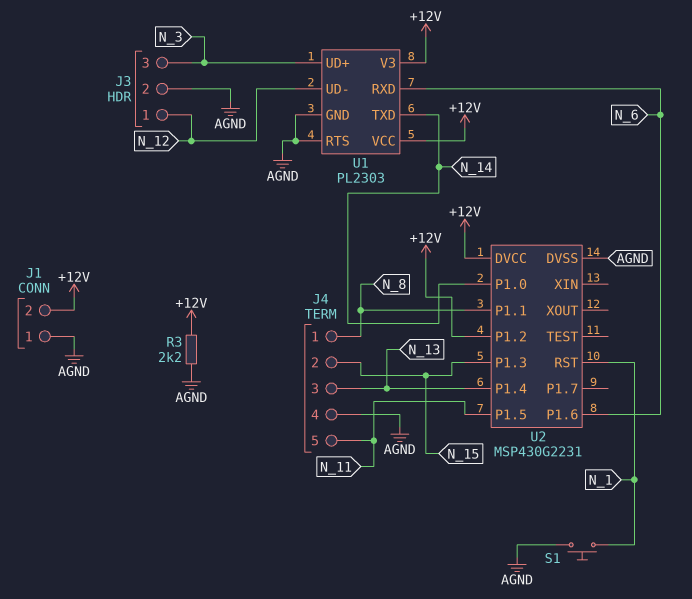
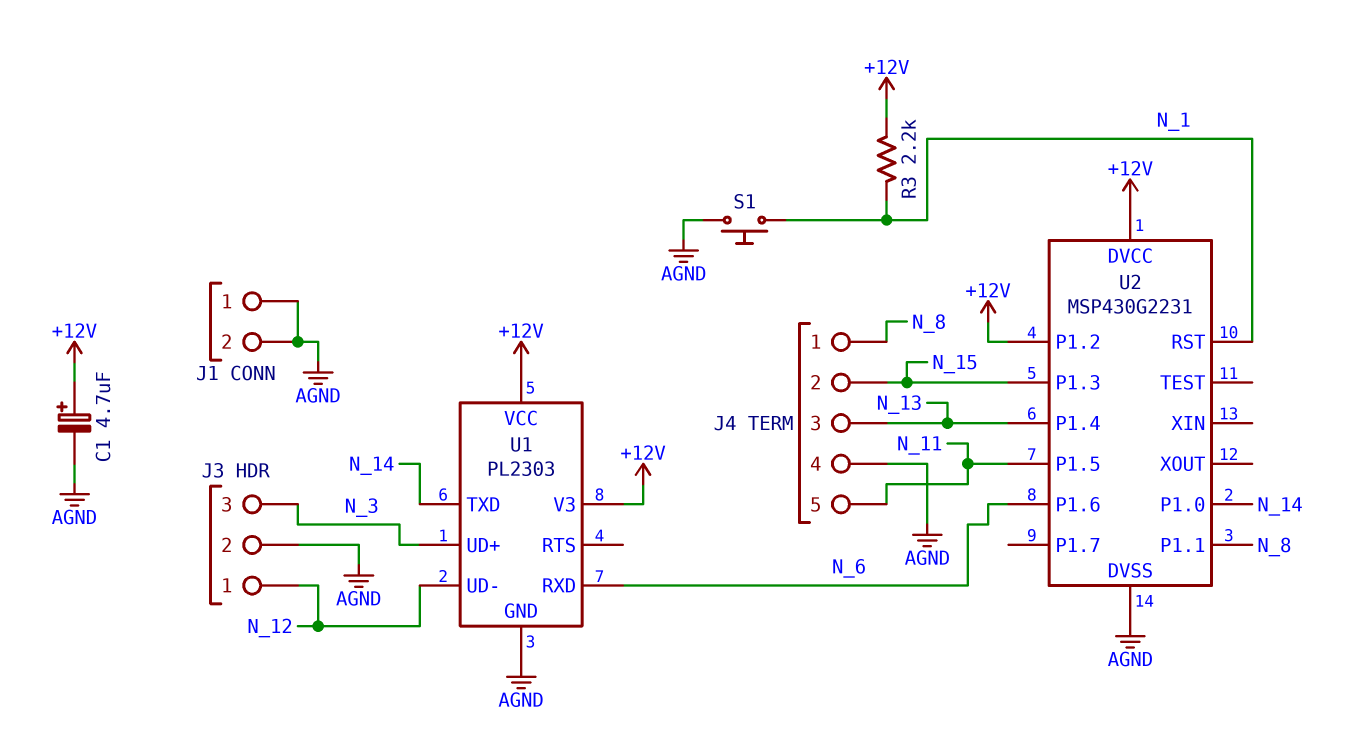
C1: none -> 4.7uF (plus +12V, minus AGND)
J1 pin 2: +12V -> AGND
R3: 2.2k (+12V, AGND) -> 2.2k (+12V, N_1)
U1 pin RTS: AGND -> none

